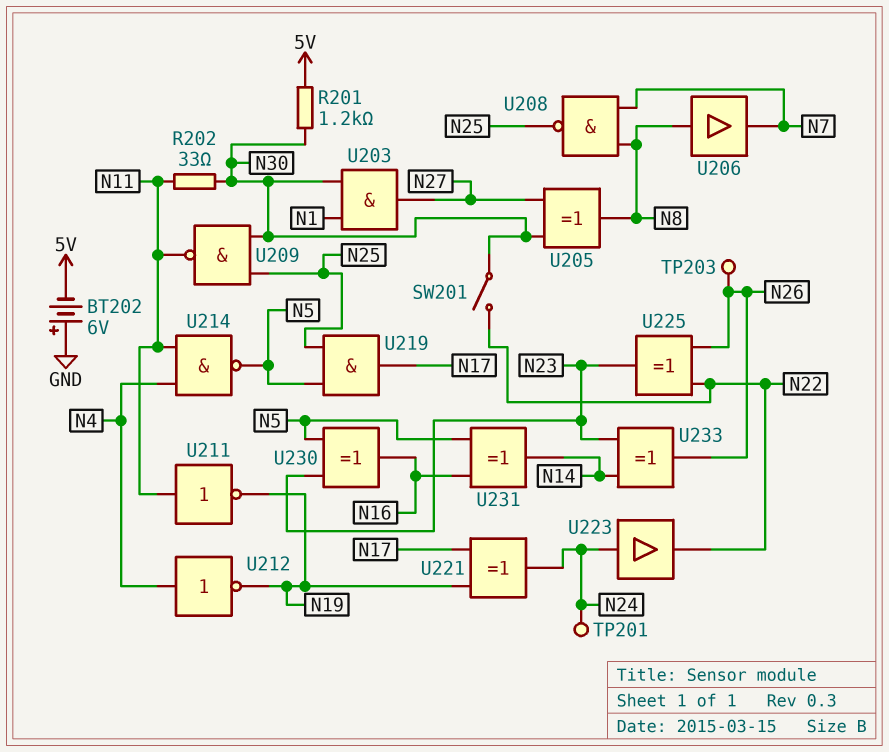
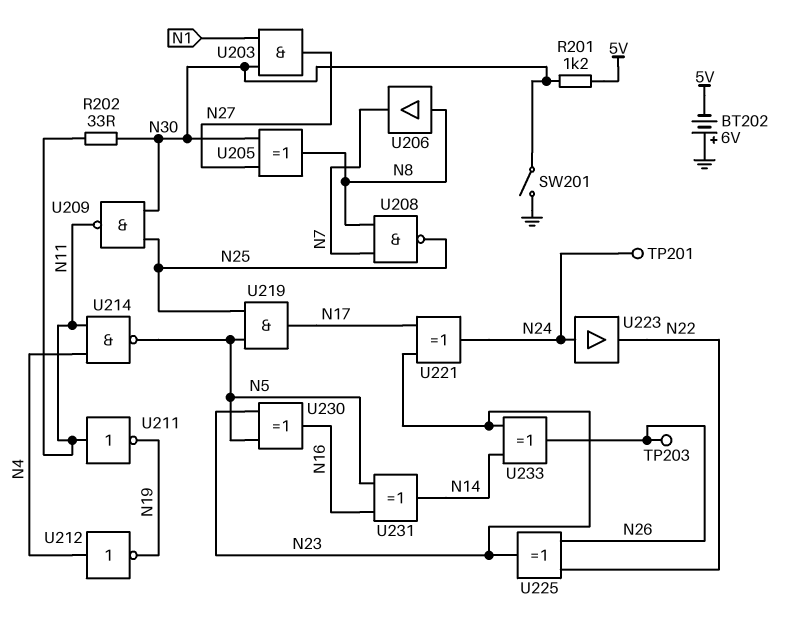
SW201: switch (N22, N30) -> switch (GND, N30)
U221: XOR (in N17, in N19, out N24) -> XOR (in N17, in N23, out N24)

